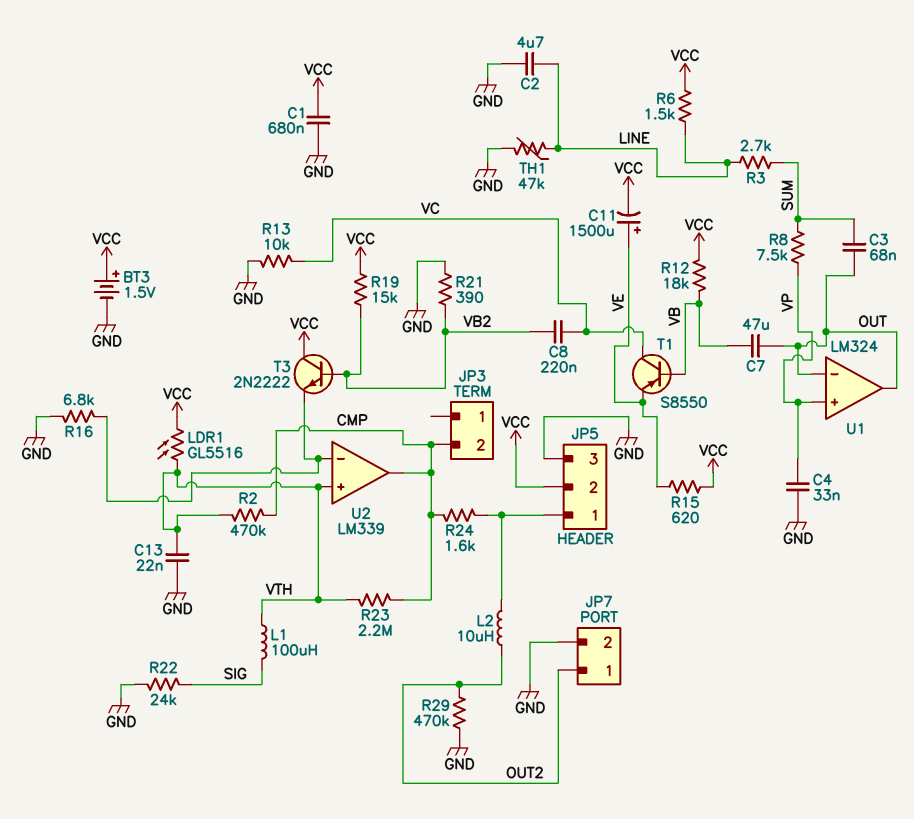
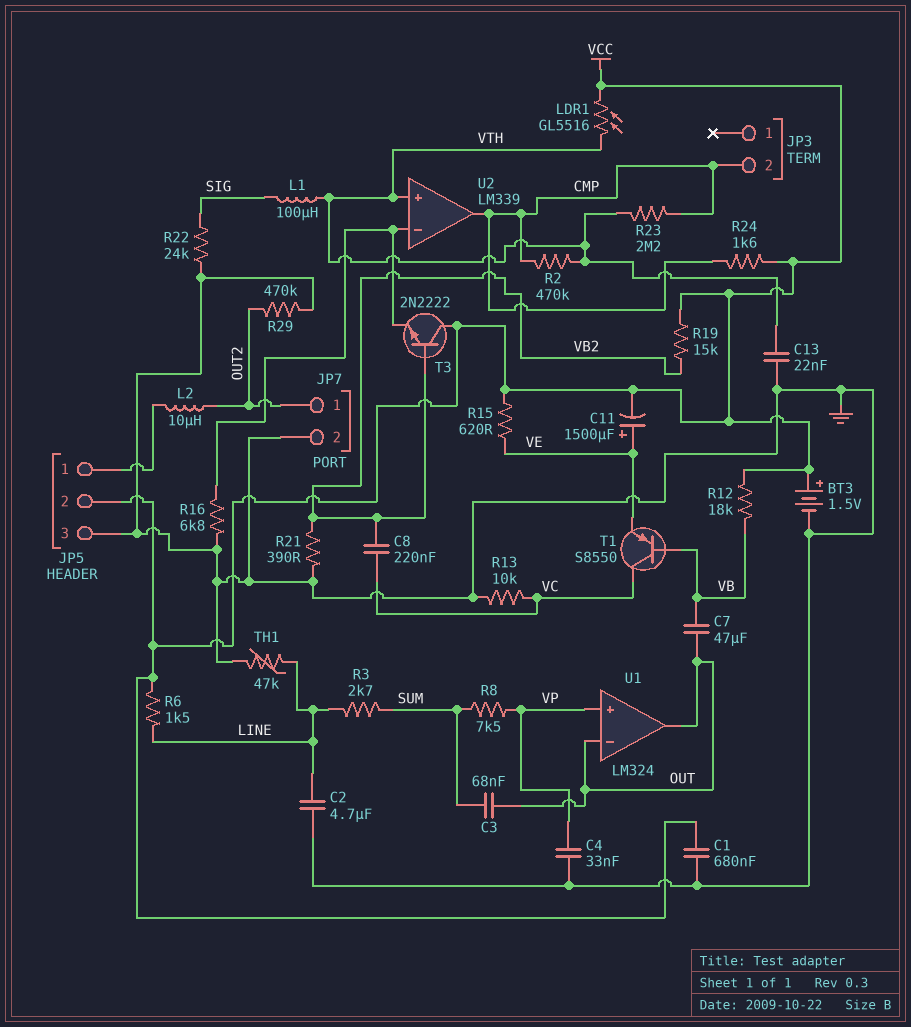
R24: 1.6k (CMP, JP5/1) -> 1.6k (CMP, VCC)

